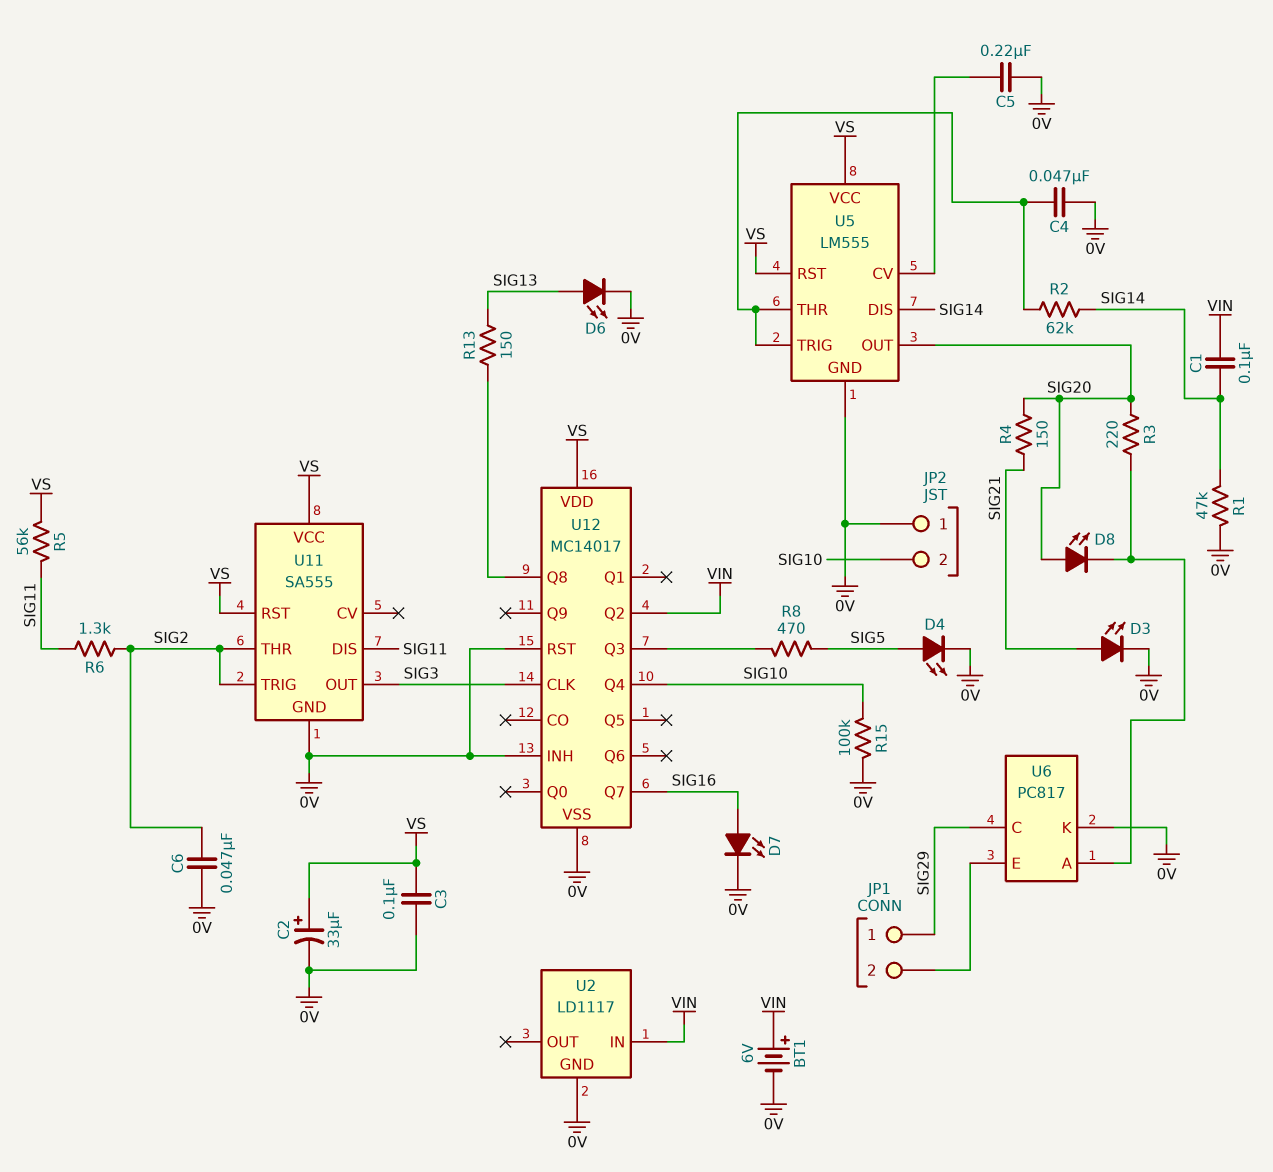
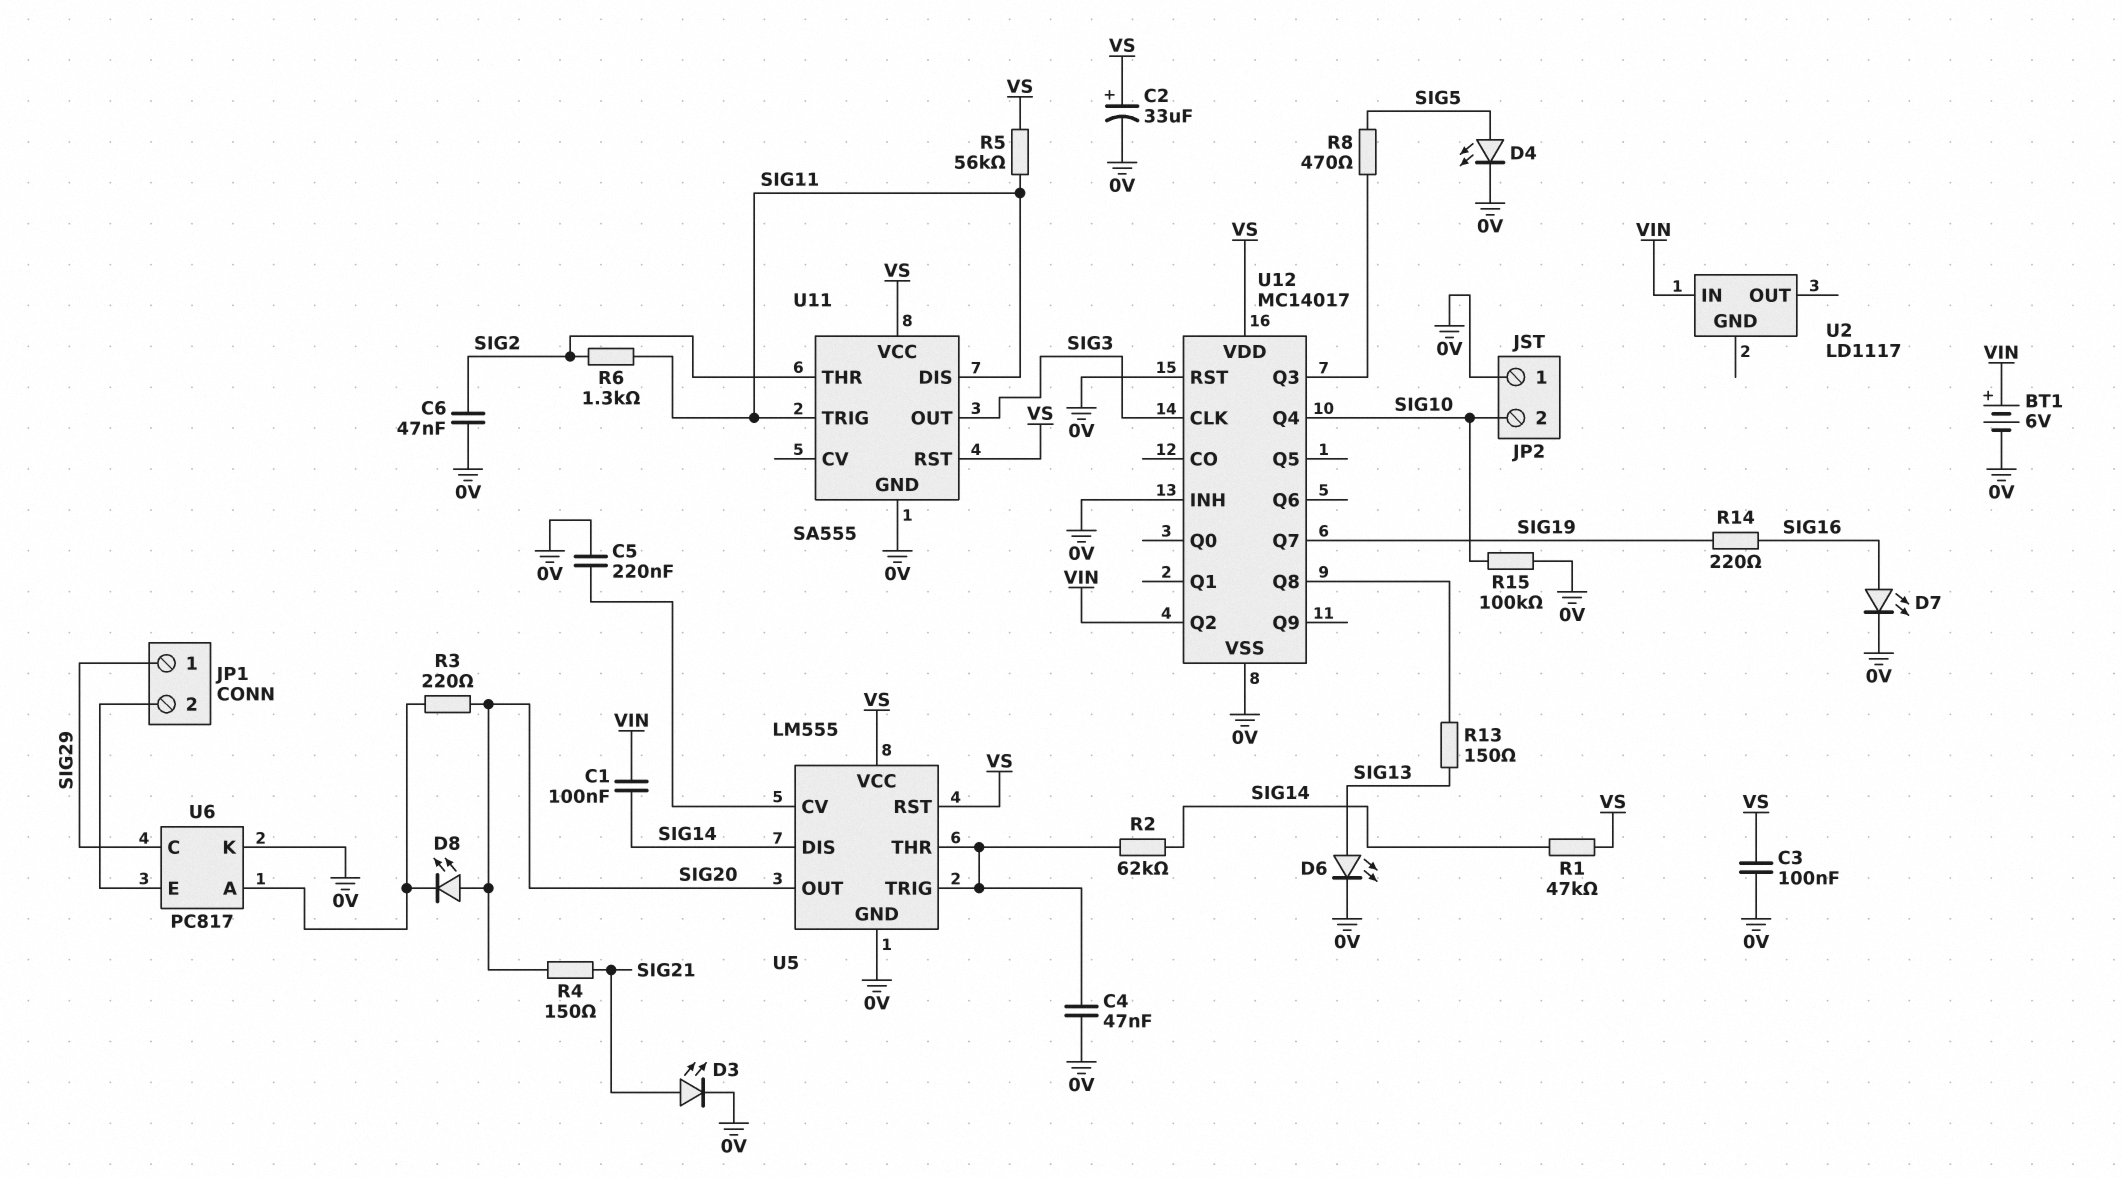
R1: 47k (0V, SIG14) -> 47k (SIG14, VS)
R14: none -> 220 (SIG16, SIG19)
U2 pin GND: 0V -> none
U11 pin TRIG: SIG2 -> SIG11
U12 pin Q7: SIG16 -> SIG19

